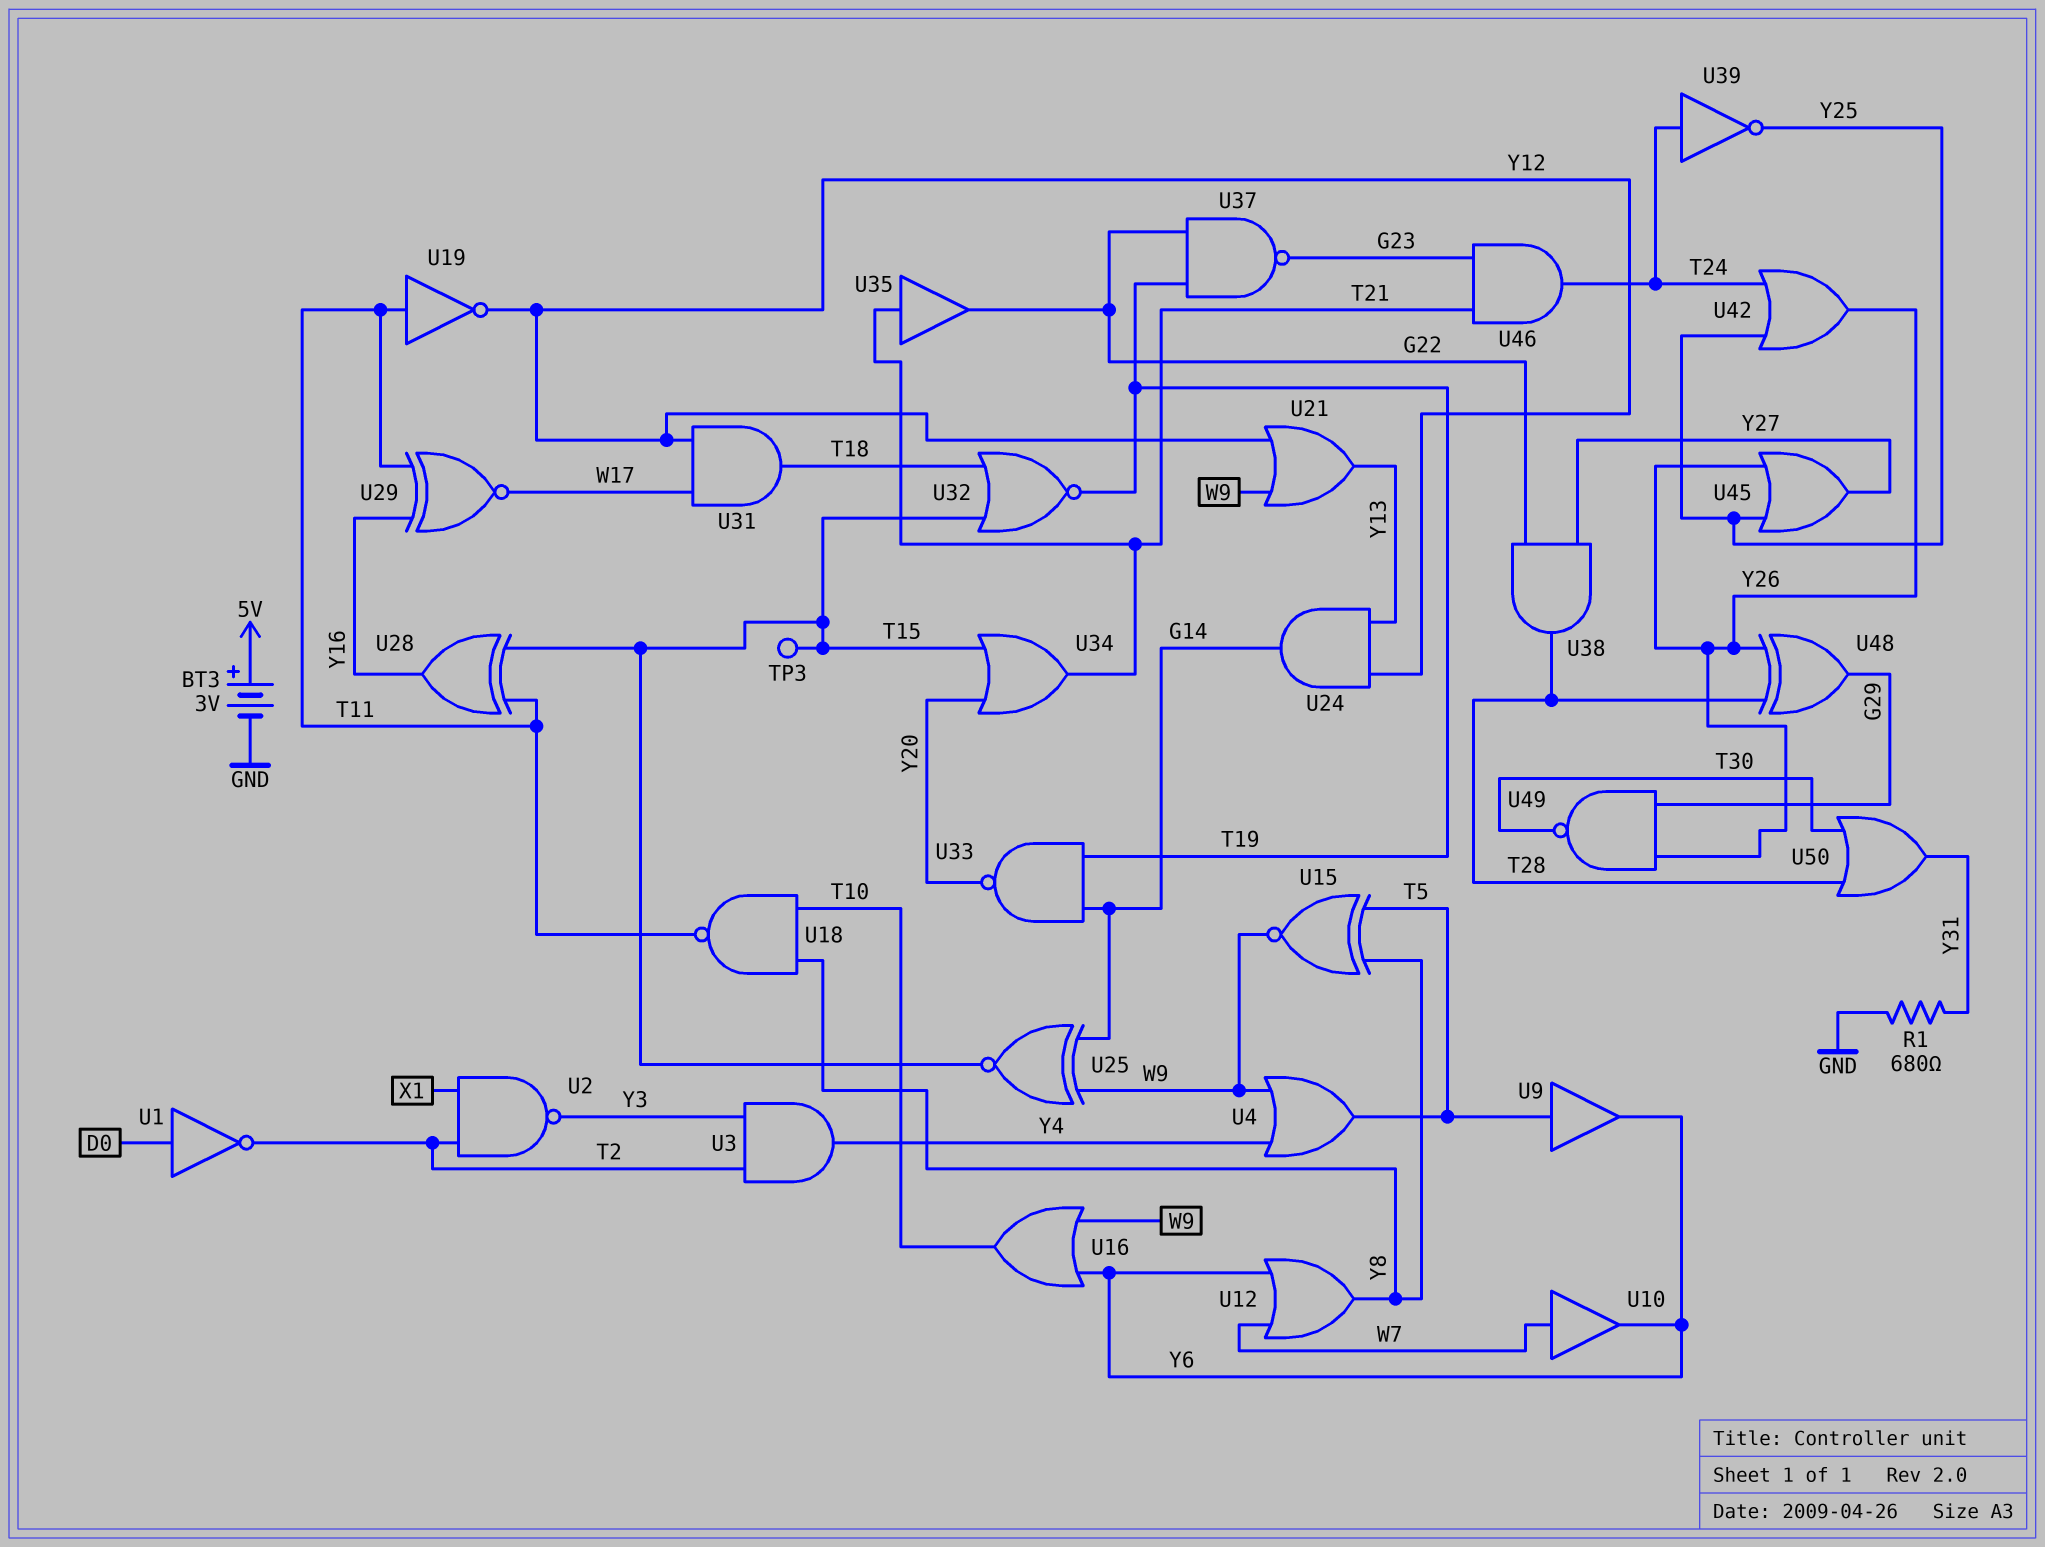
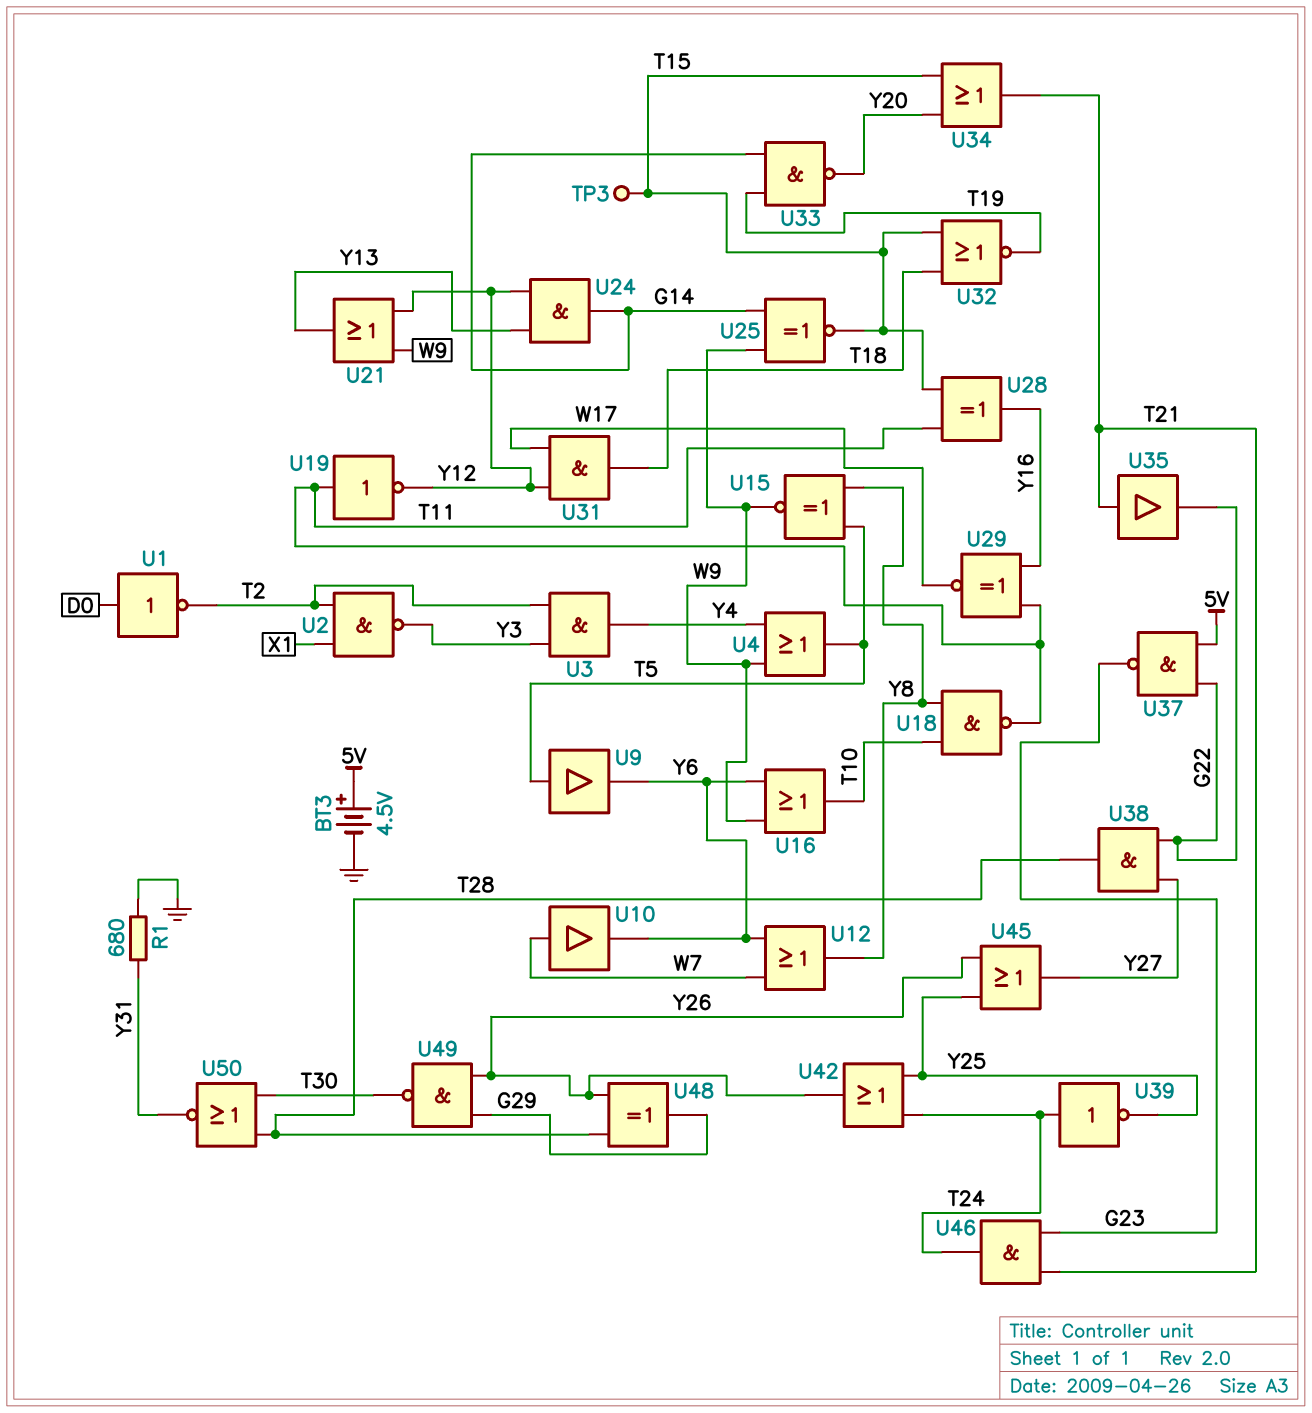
BT3: 3V (plus 5V, minus GND) -> 4.5V (plus 5V, minus GND)
U37: NAND (in G22, in T19, out G23) -> NAND (in 5V, in G22, out G23)
U50: OR (in T28, in T30, out Y31) -> NOR (in T28, in T30, out Y31)

